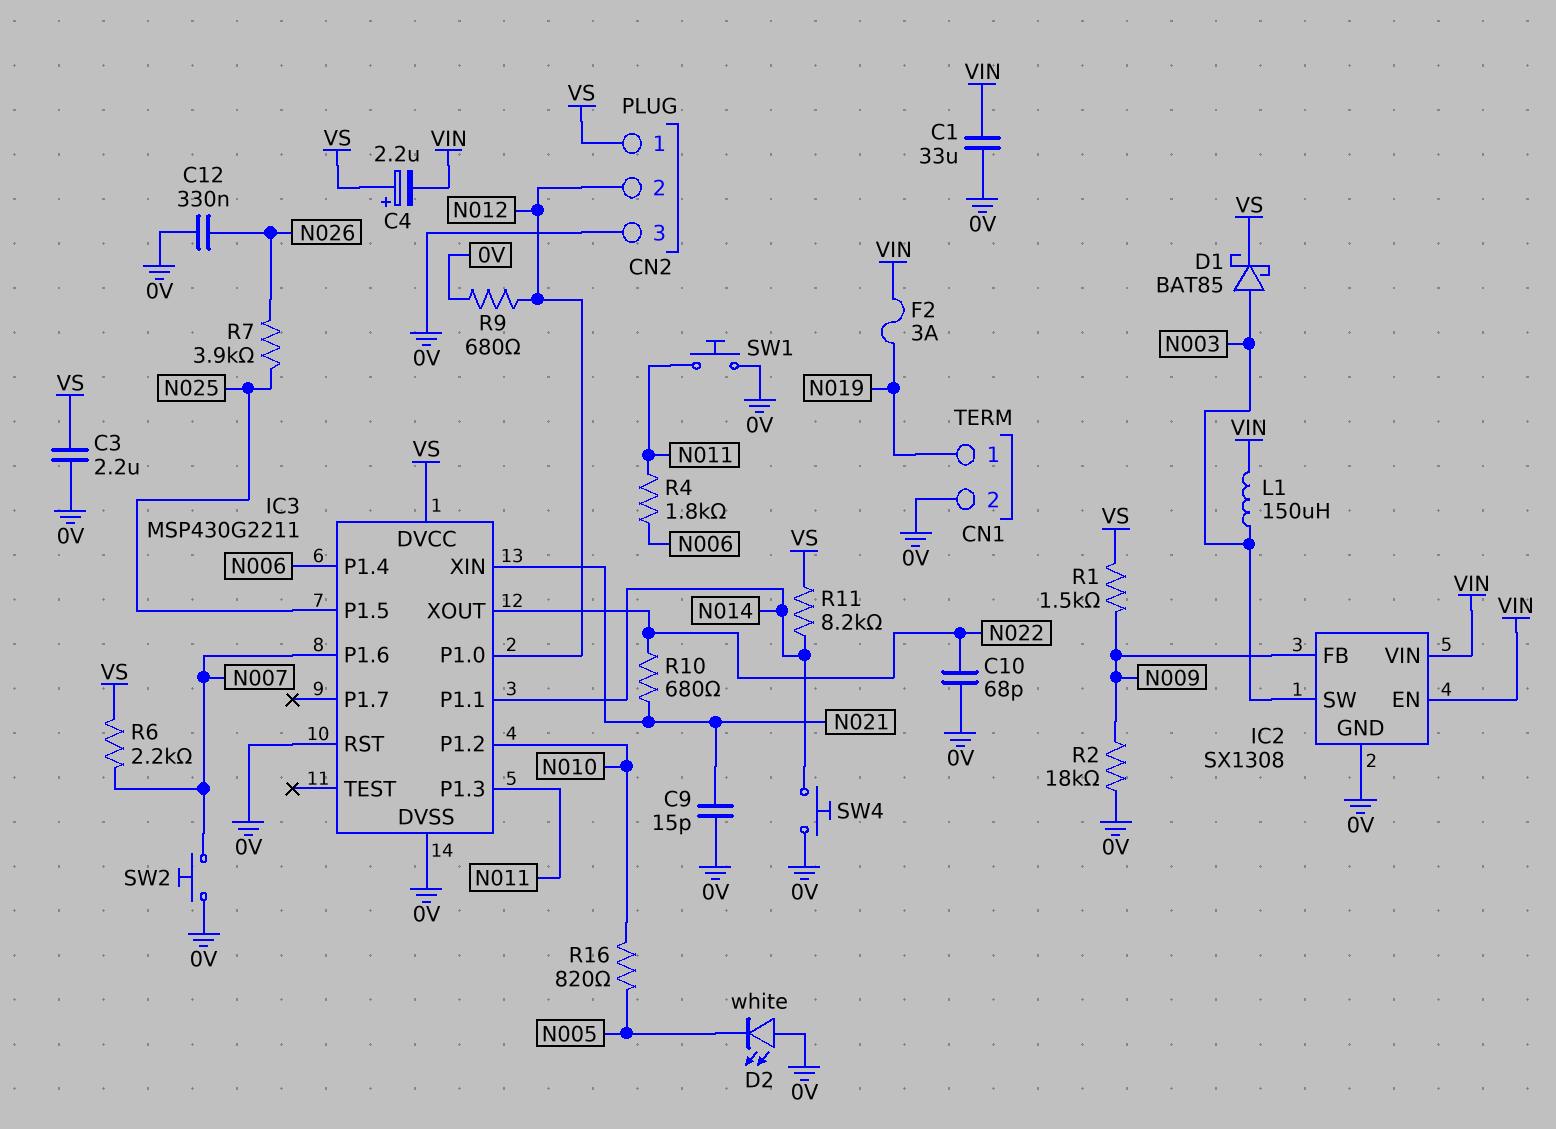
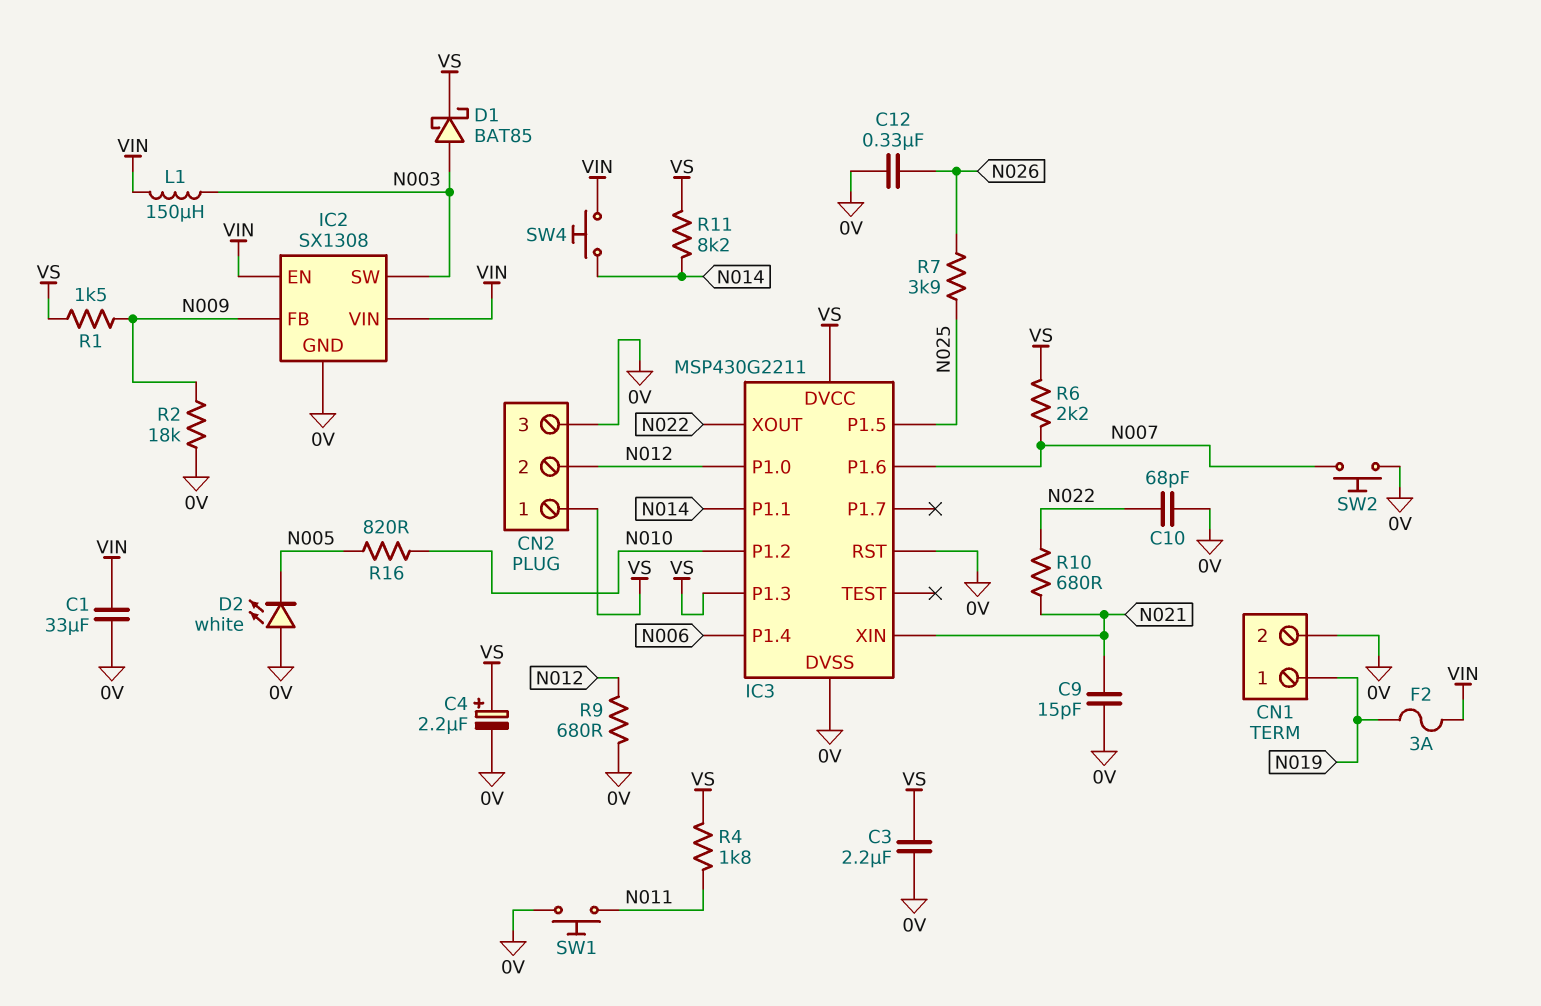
C4: 2.2uF (plus VS, minus VIN) -> 2.2uF (plus VS, minus 0V)
IC3 pin P1.3: N011 -> VS
R4: 1.8k (N006, N011) -> 1.8k (N011, VS)
SW4: button (0V, N014) -> button (N014, VIN)

